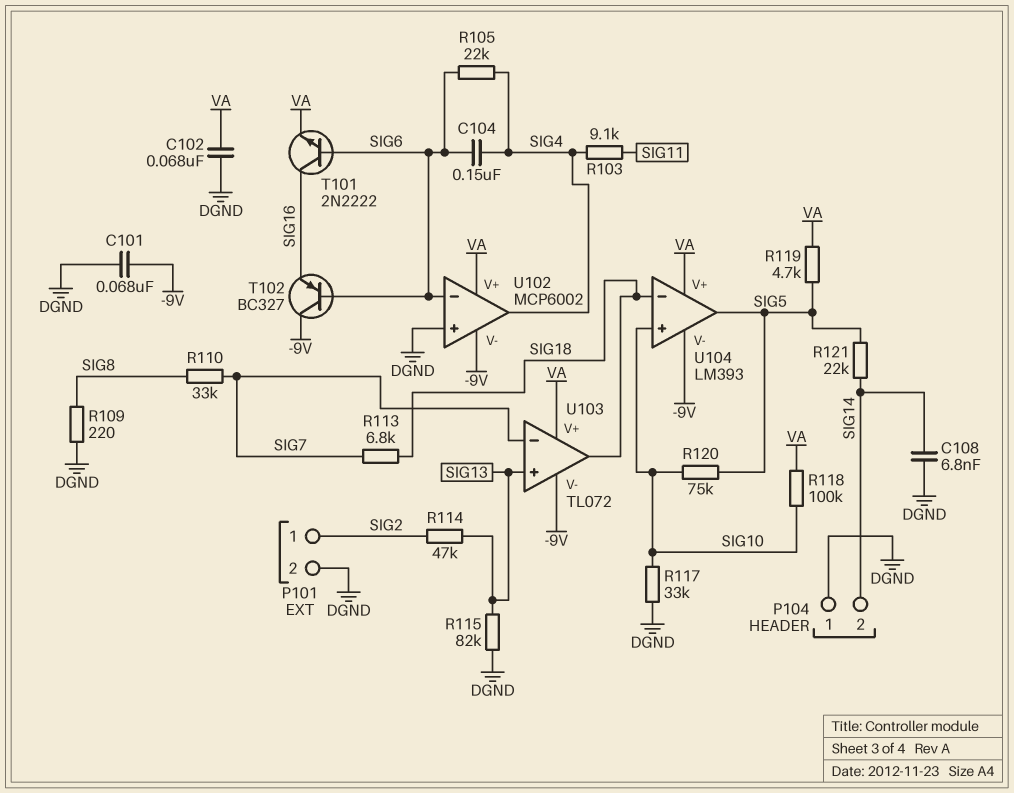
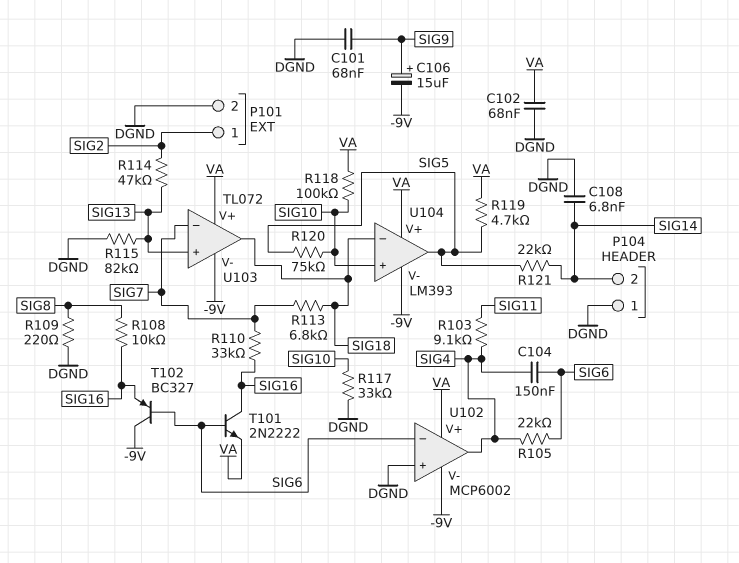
C101: 68nF (-9V, DGND) -> 68nF (DGND, SIG9)
C106: none -> 15uF (plus SIG9, minus -9V)
R108: none -> 10k (SIG8, SIG16)
R110: 33k (SIG7, SIG8) -> 33k (SIG7, SIG16)

